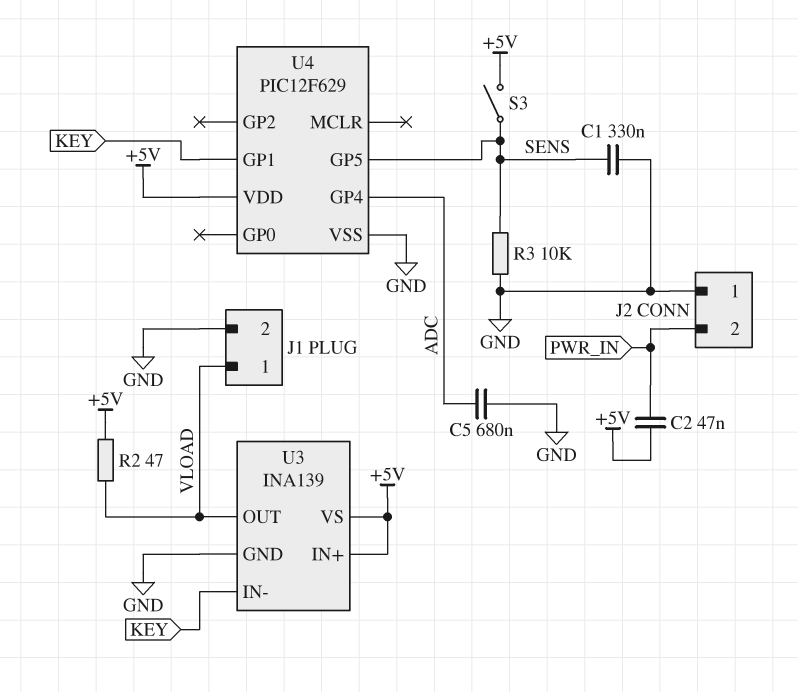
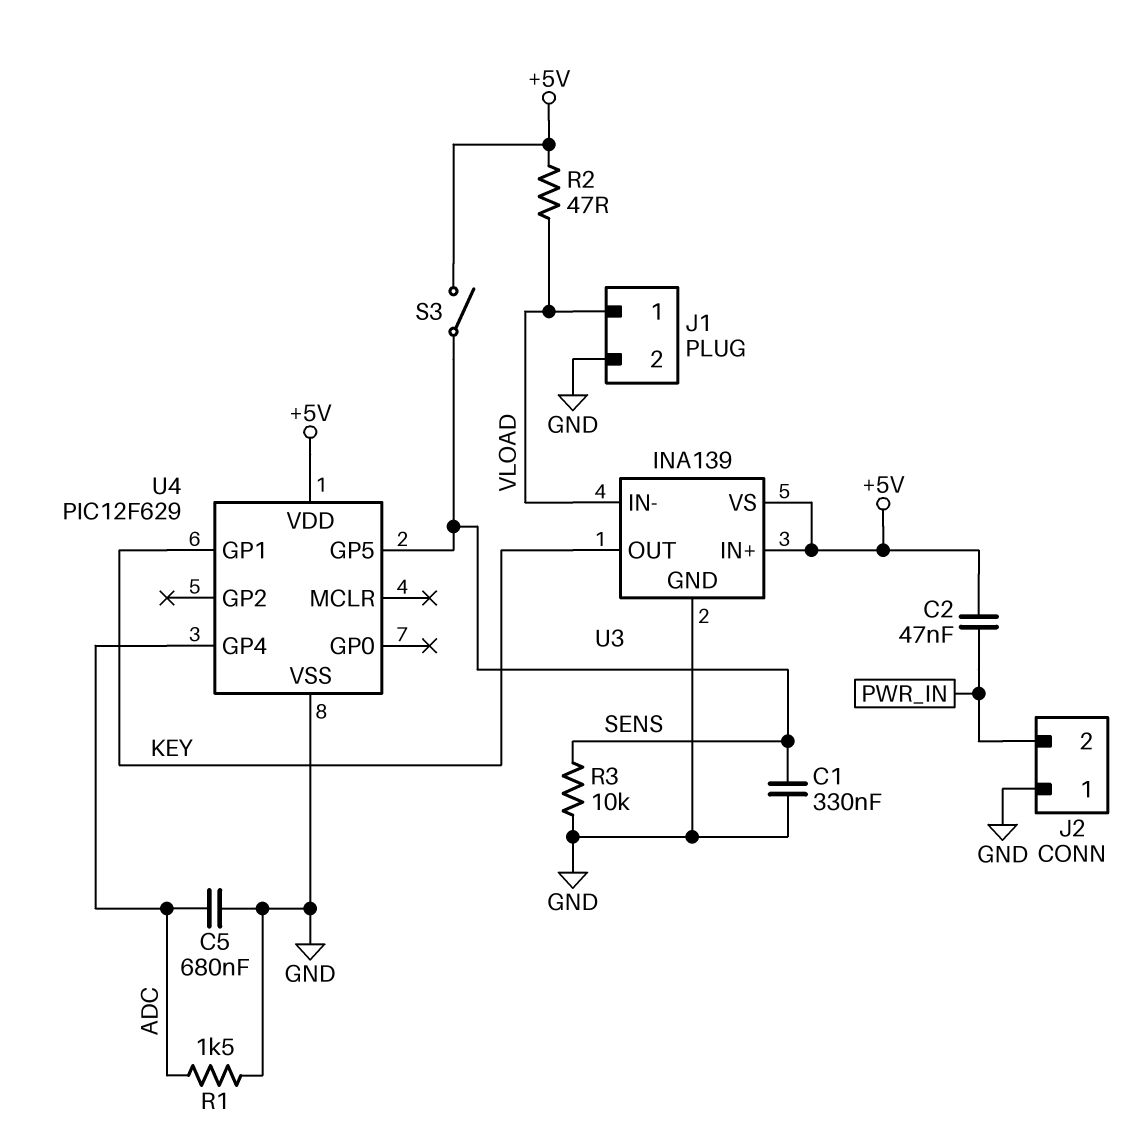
R1: none -> 1.5k (ADC, GND)
U3 pin IN-: KEY -> VLOAD
U3 pin OUT: VLOAD -> KEY

